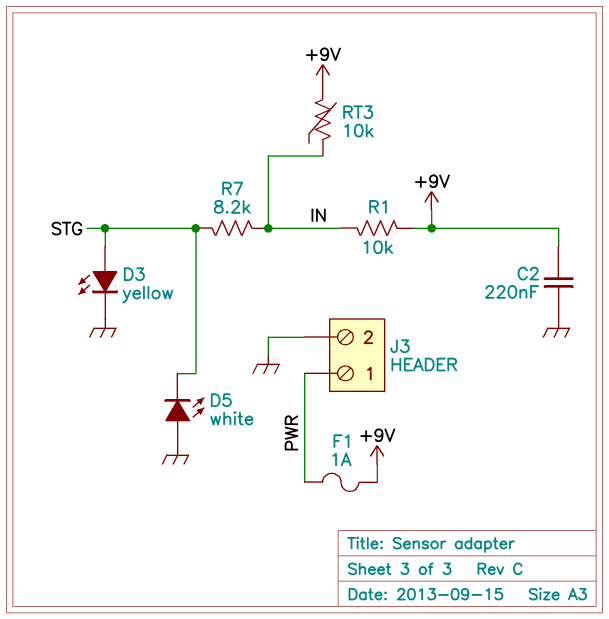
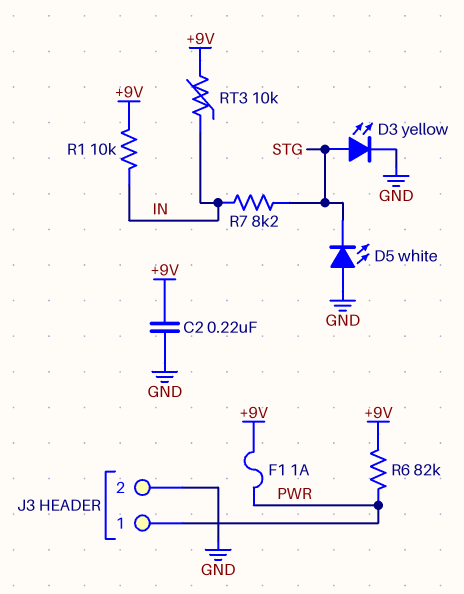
R6: none -> 82k (+9V, PWR)

